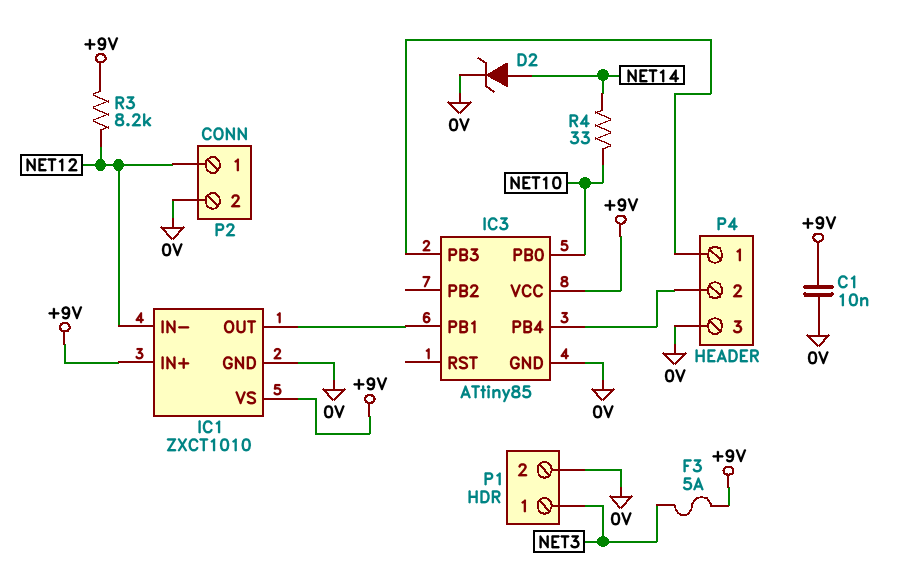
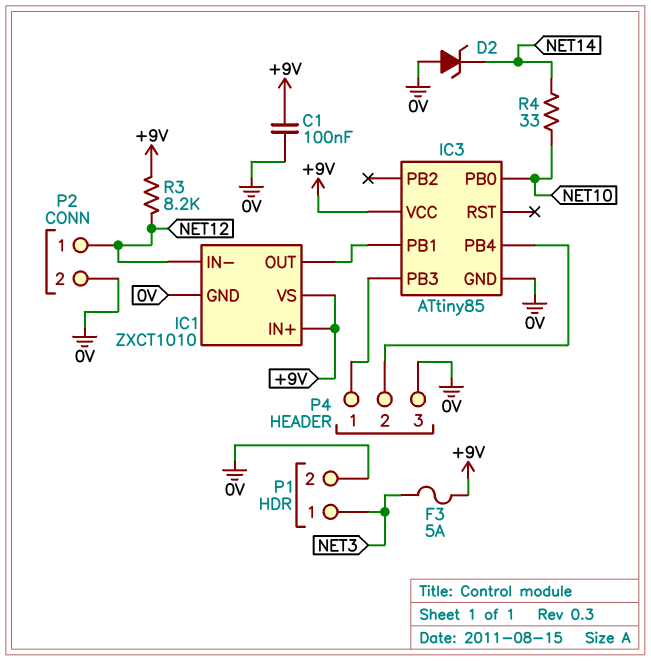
C1: 10nF (+9V, 0V) -> 100nF (+9V, 0V)
D2: zener (A NET14, K 0V) -> zener (A 0V, K NET14)

